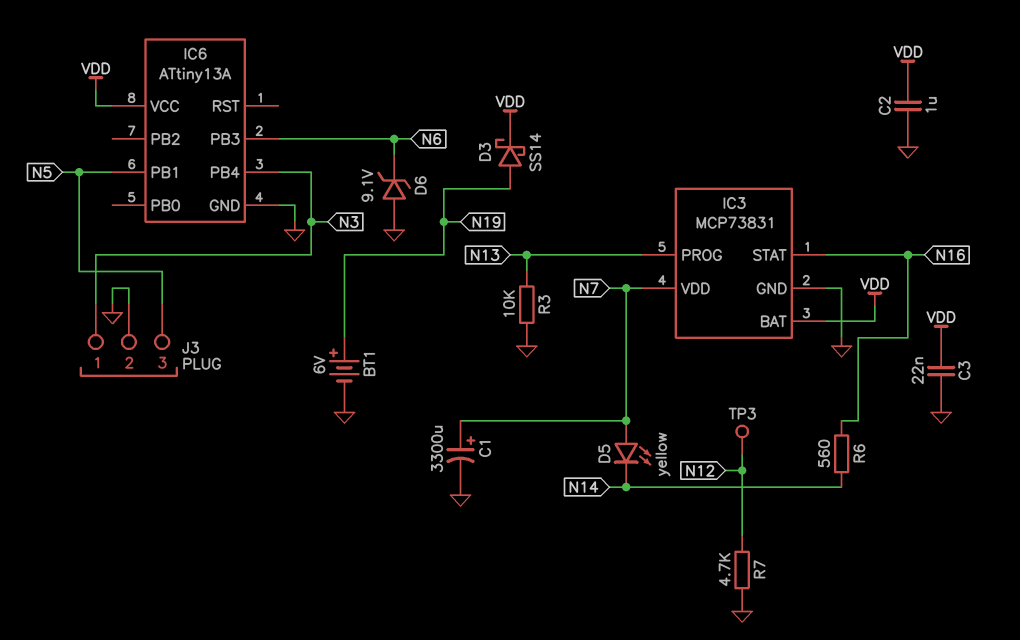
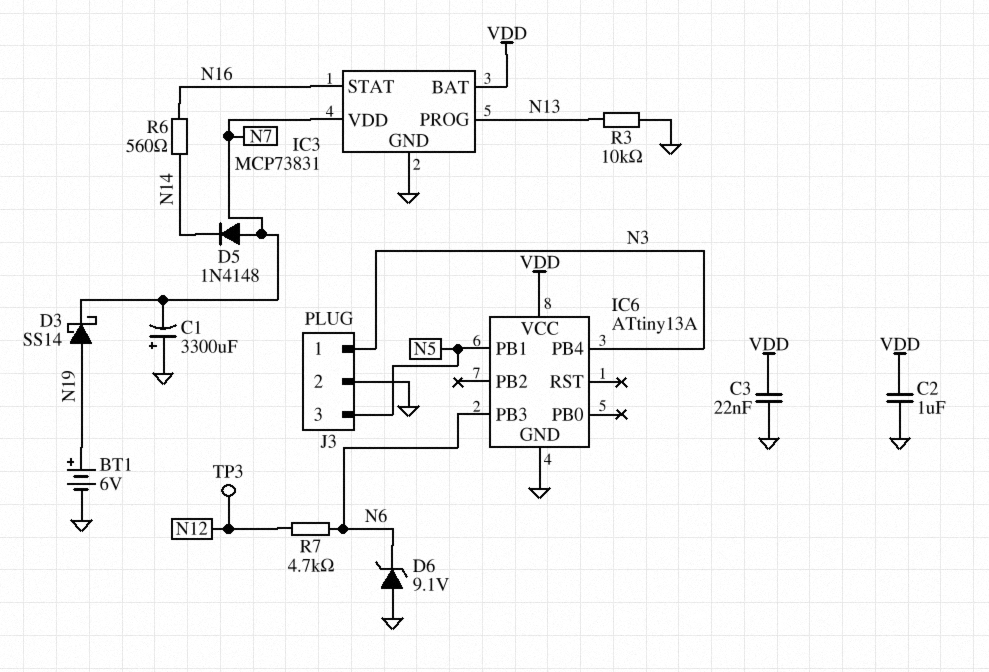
C1: 3300uF (plus N7, minus GND) -> 3300uF (plus GND, minus N7)
D3: schottky SS14 (A N19, K VDD) -> schottky SS14 (A N19, K N7)
D5: LED yellow (A N7, K N14) -> diode 1N4148 (A N7, K N14)
R7: 4.7k (GND, N12) -> 4.7k (N6, N12)

